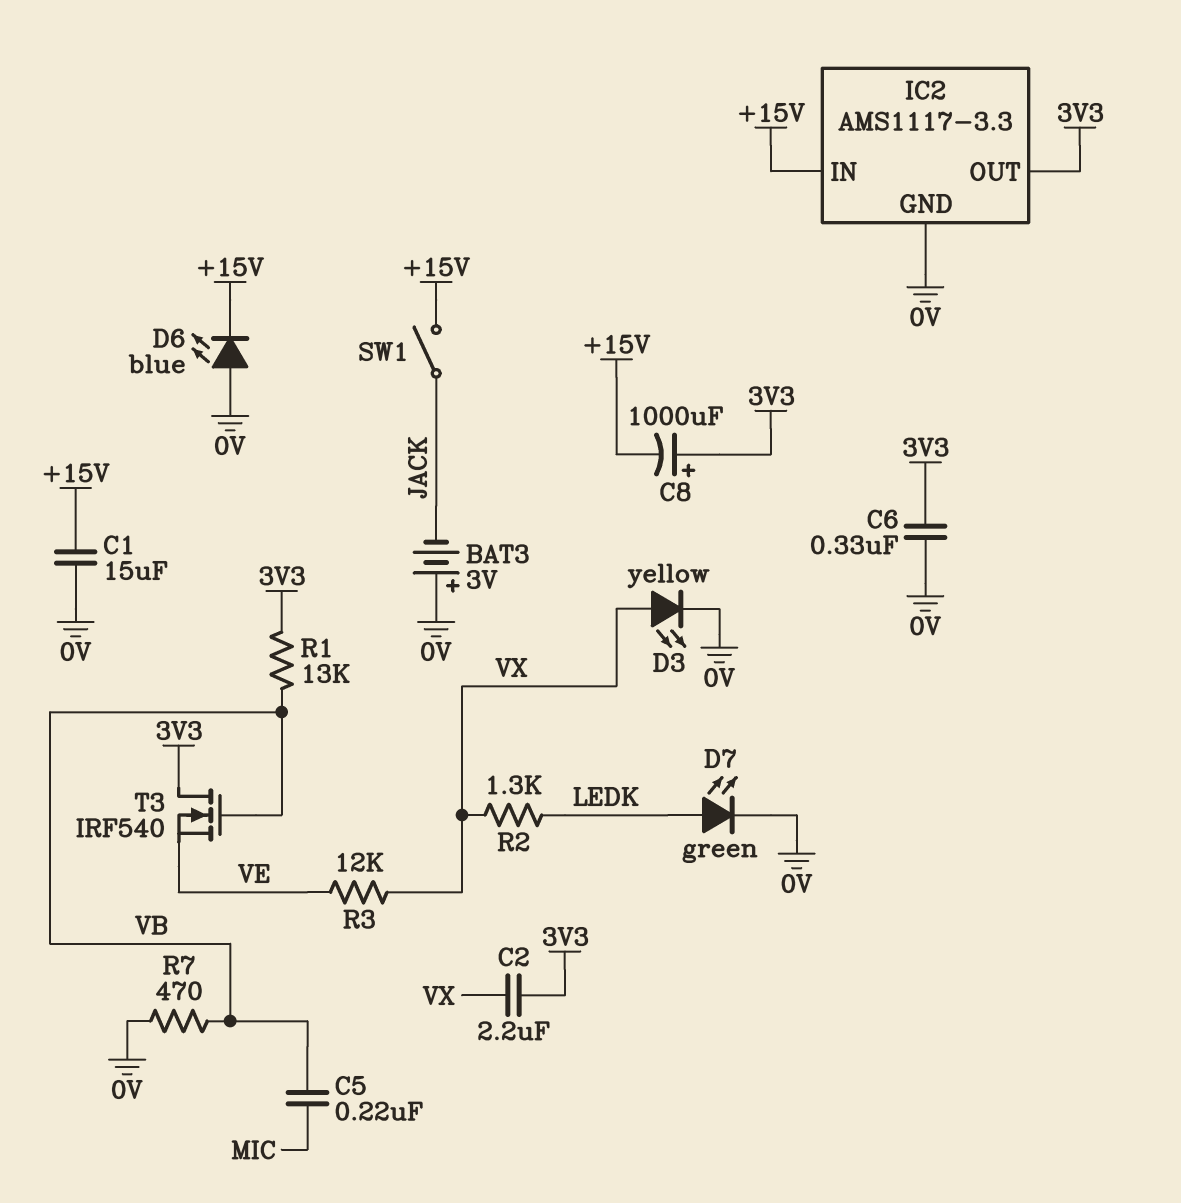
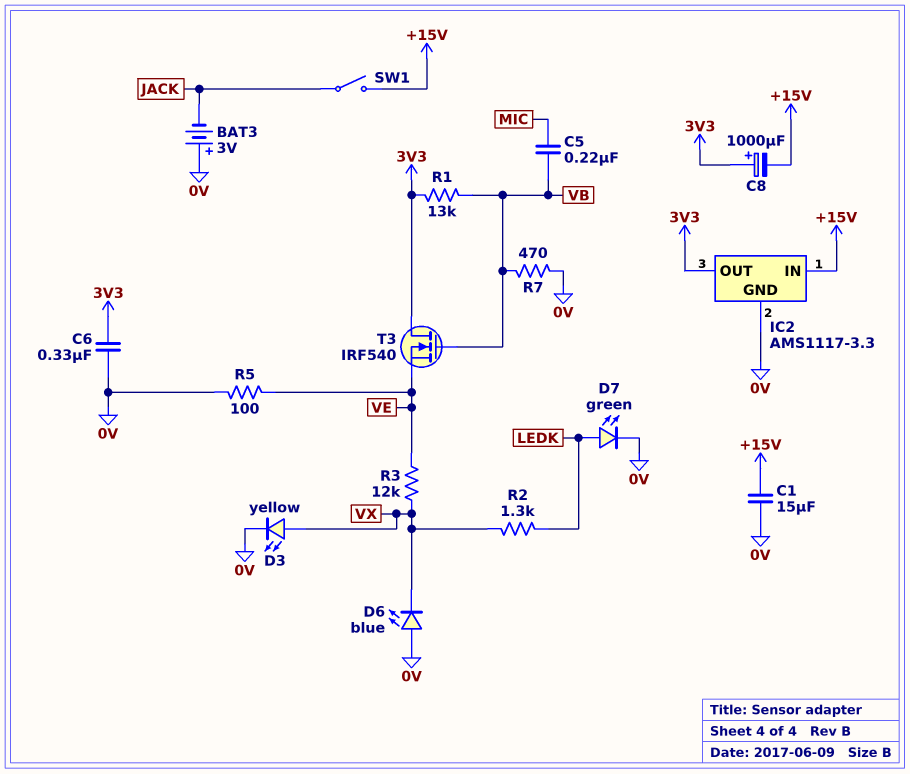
C2: 2.2uF (3V3, VX) -> none
D6: LED blue (A 0V, K +15V) -> LED blue (A 0V, K VX)
R5: none -> 100 (0V, VE)

